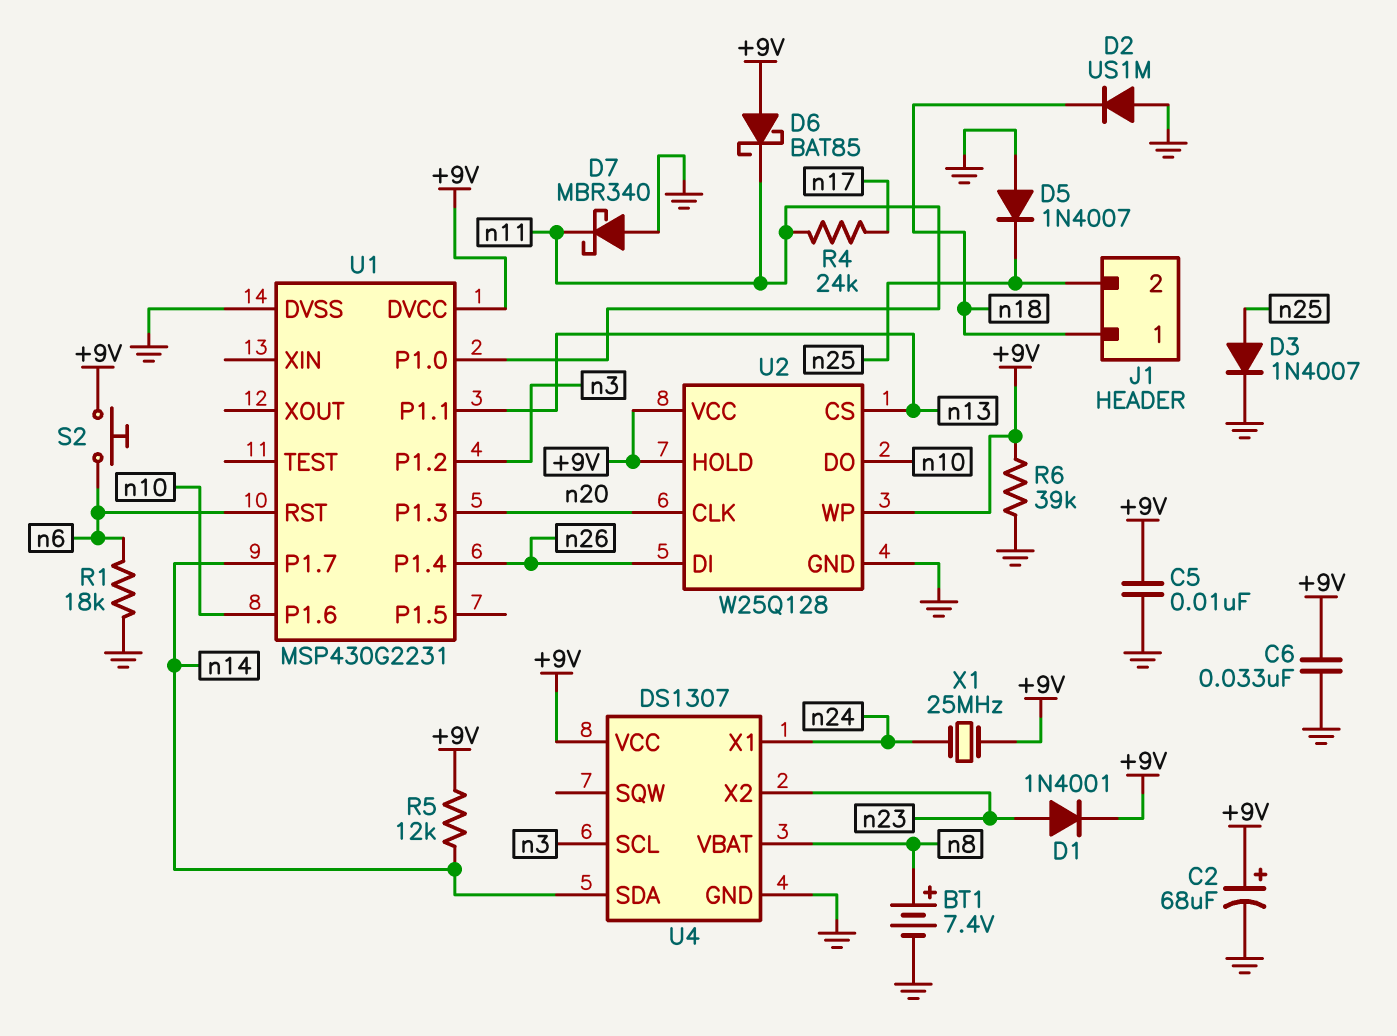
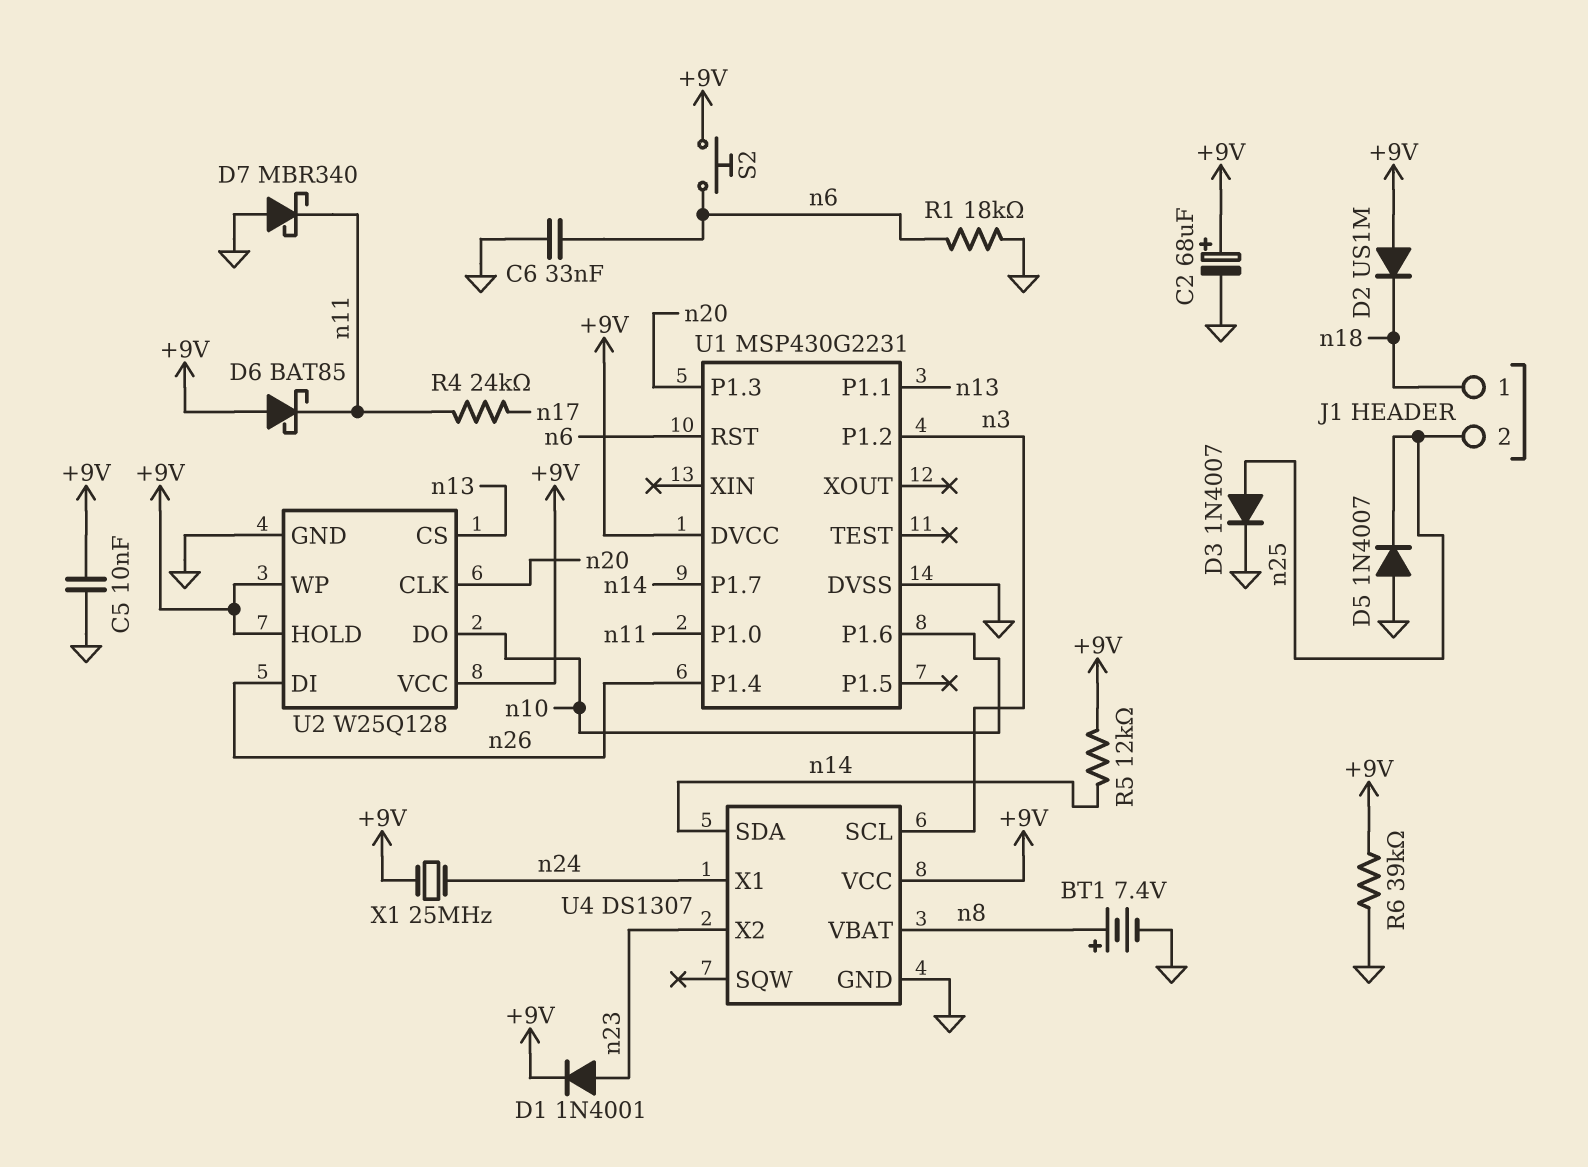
C6: 33nF (+9V, GND) -> 33nF (GND, n6)
D2: diode US1M (A GND, K n18) -> diode US1M (A +9V, K n18)

